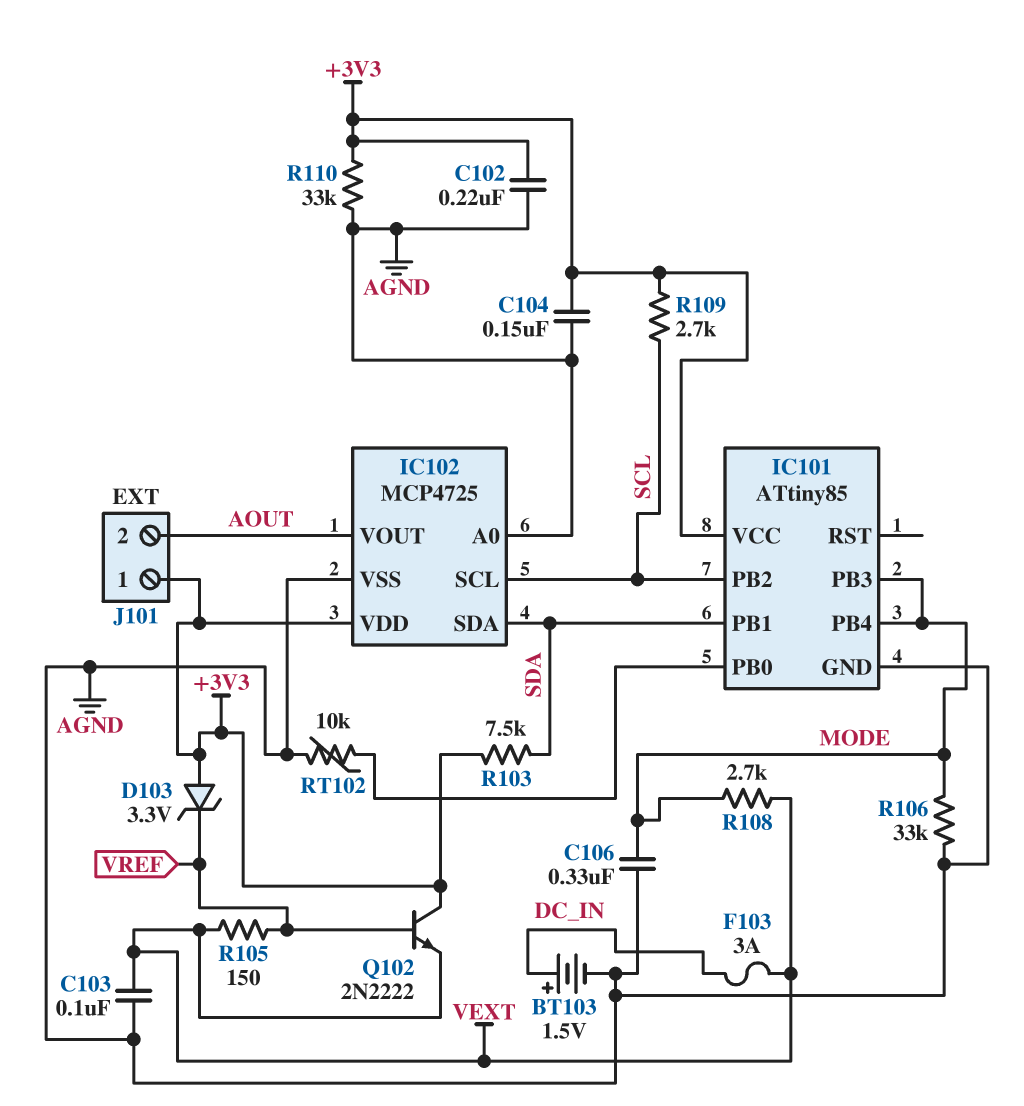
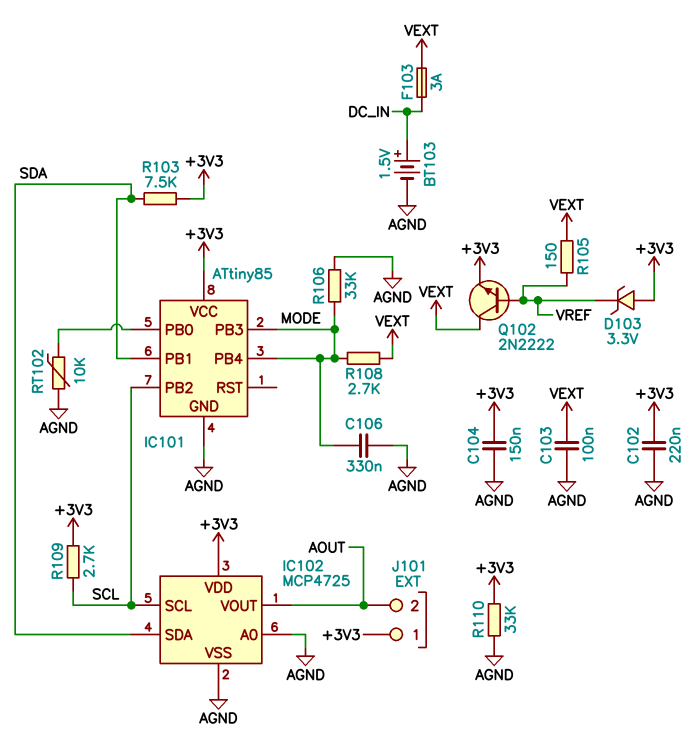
Q102: NPN 2N2222 (B VREF, C +3V3, E VEXT) -> NPN 2N2222 (B VREF, C VEXT, E +3V3)

